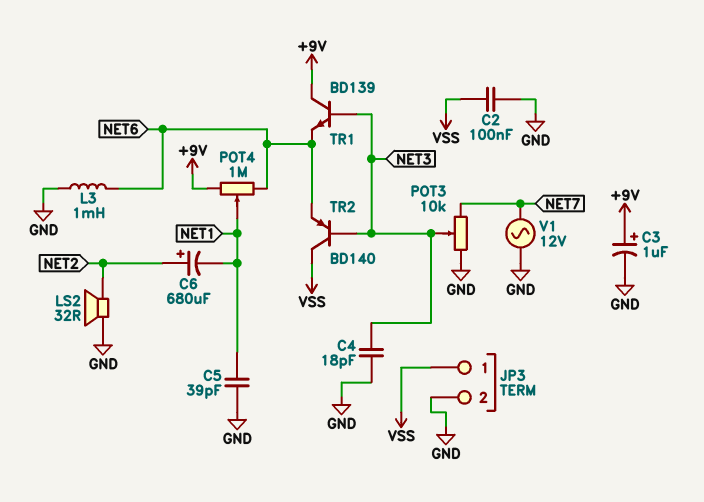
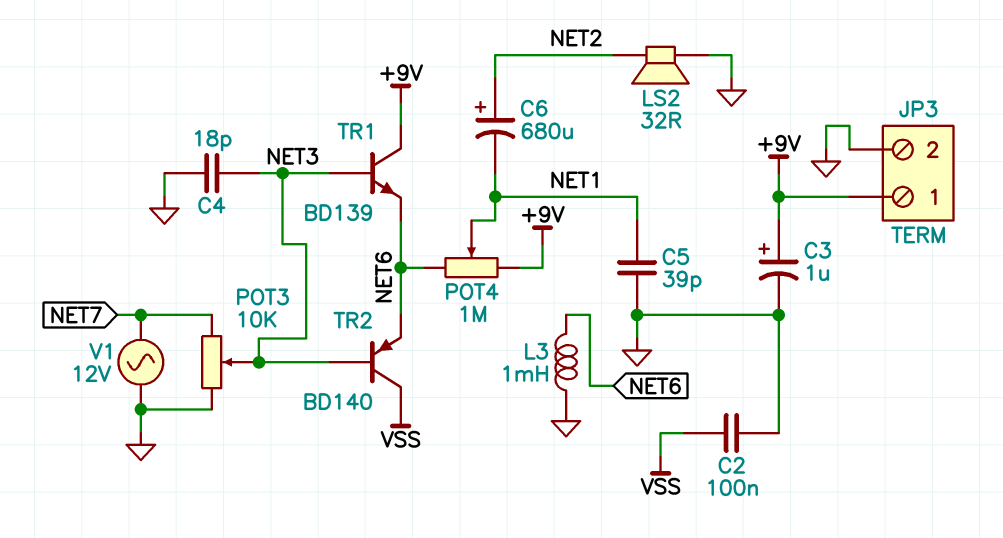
JP3 pin 1: VSS -> +9V

